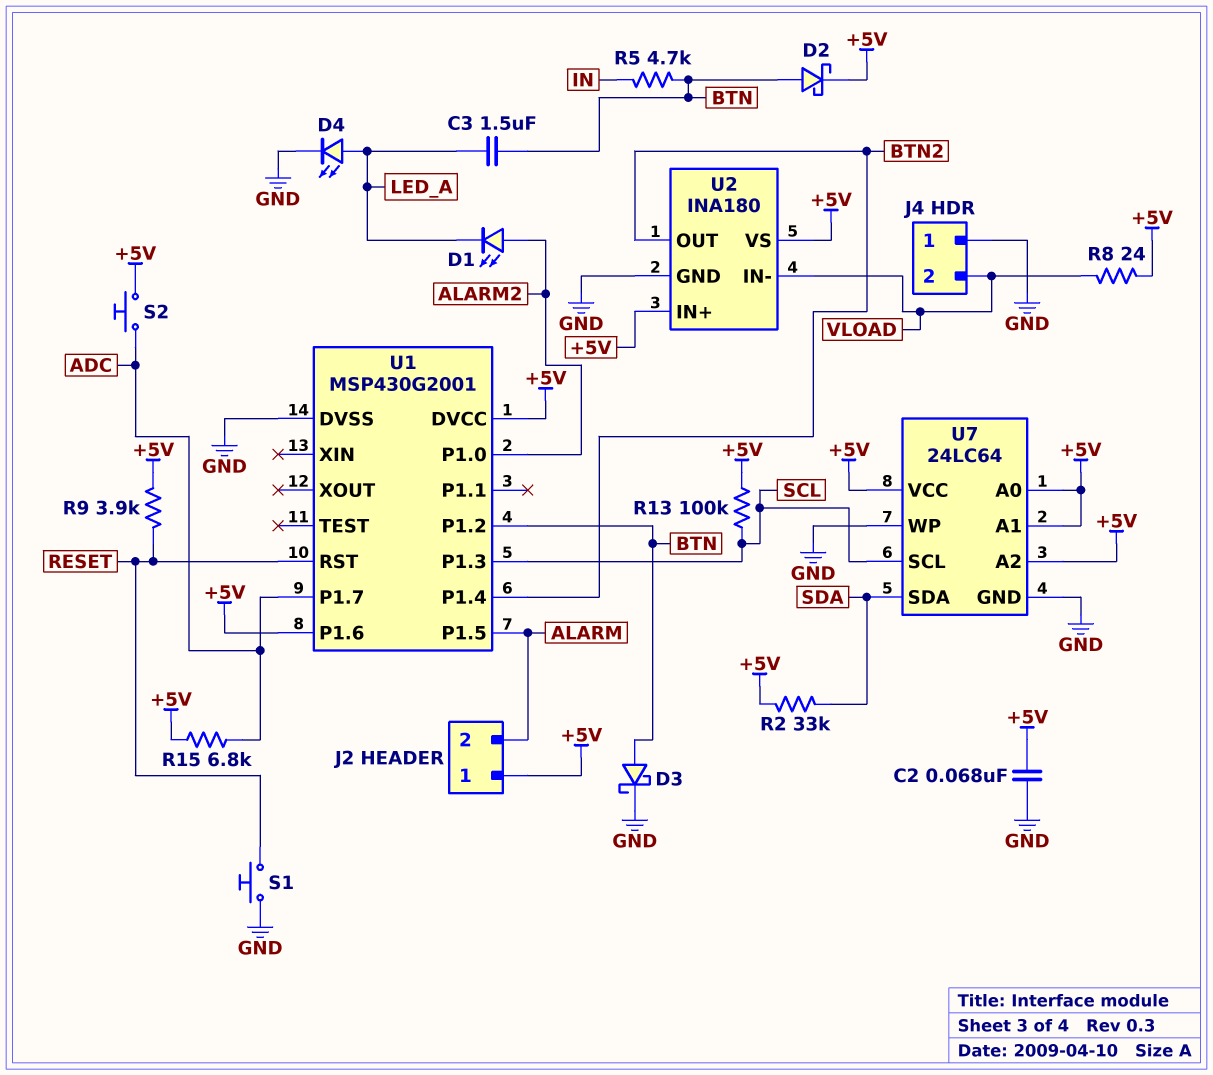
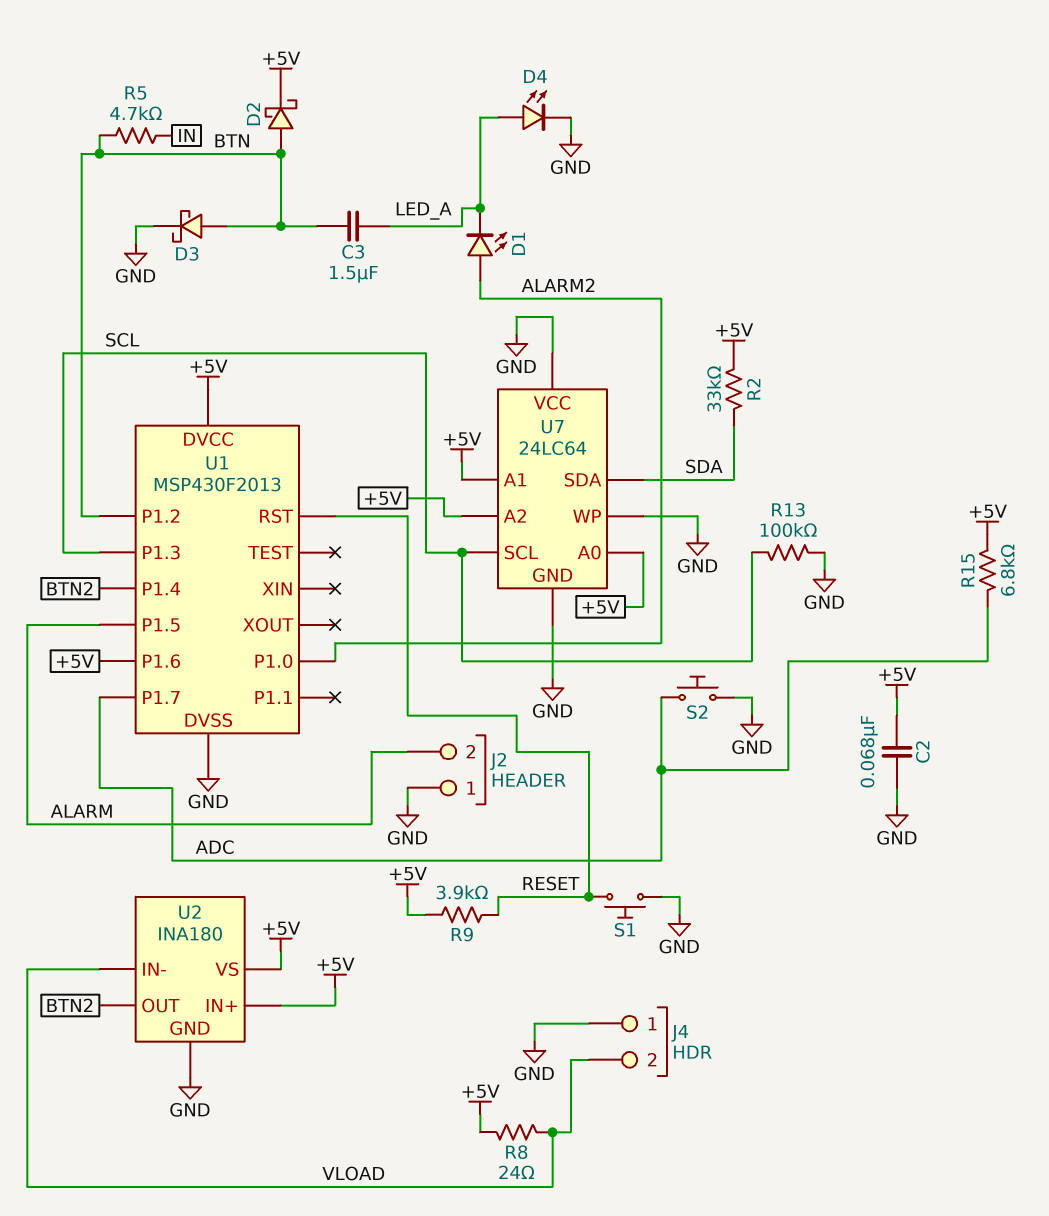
J2 pin 1: +5V -> GND
R13: 100k (+5V, SCL) -> 100k (GND, SCL)
S2: button (+5V, ADC) -> button (ADC, GND)
U1: MSP430G2001 -> MSP430F2013
U7 pin VCC: +5V -> GND

